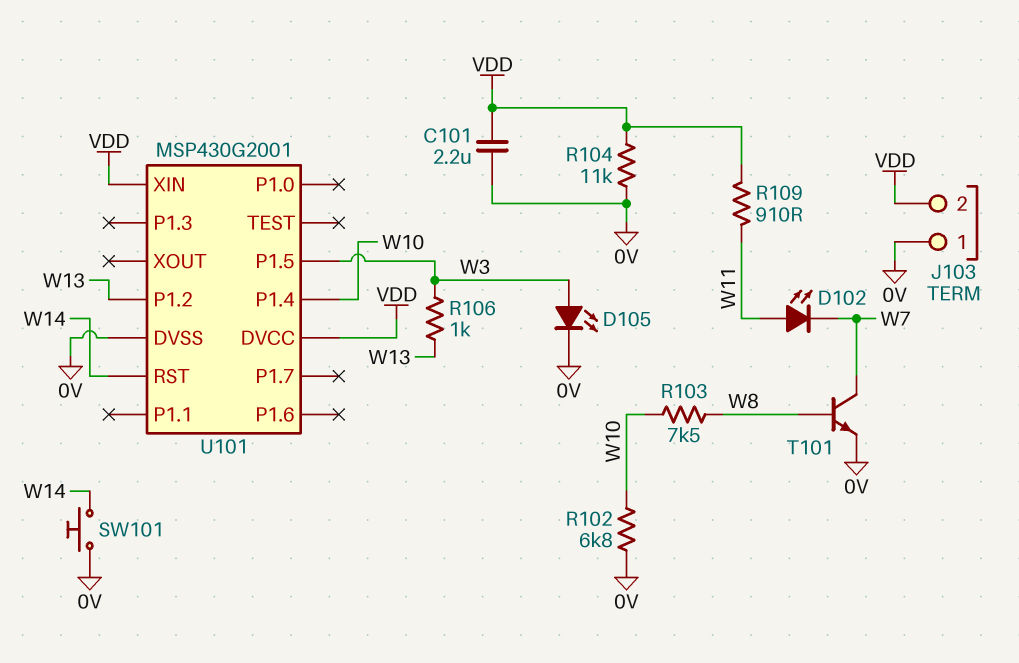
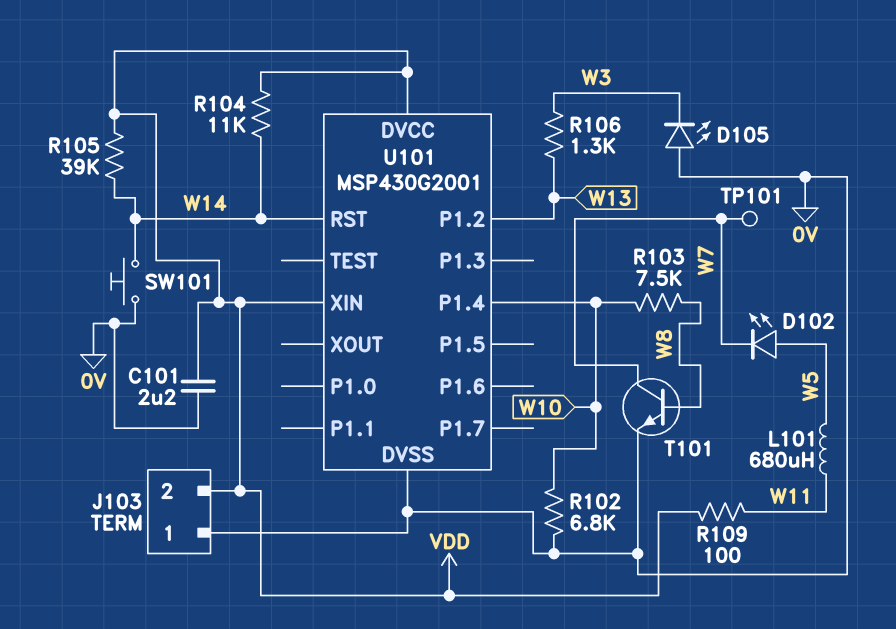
D102: LED (A W11, K W7) -> LED (A W5, K W7)
D105: LED (A W3, K 0V) -> LED (A 0V, K W3)
L101: none -> 680uH (W5, W11)
R104: 11k (0V, VDD) -> 11k (VDD, W14)
R105: none -> 39k (VDD, W14)
R106: 1k (W3, W13) -> 1.3k (W3, W13)
R109: 910 (VDD, W11) -> 100 (VDD, W11)
TP101: none -> test point (W7)
U101 pin P1.5: W3 -> none

